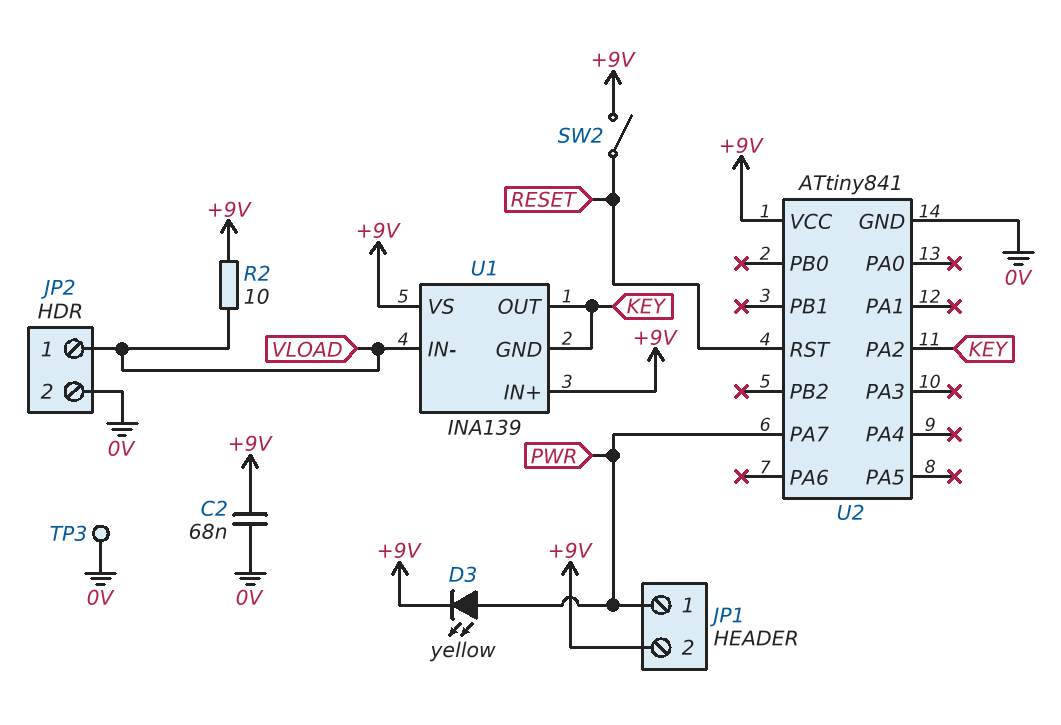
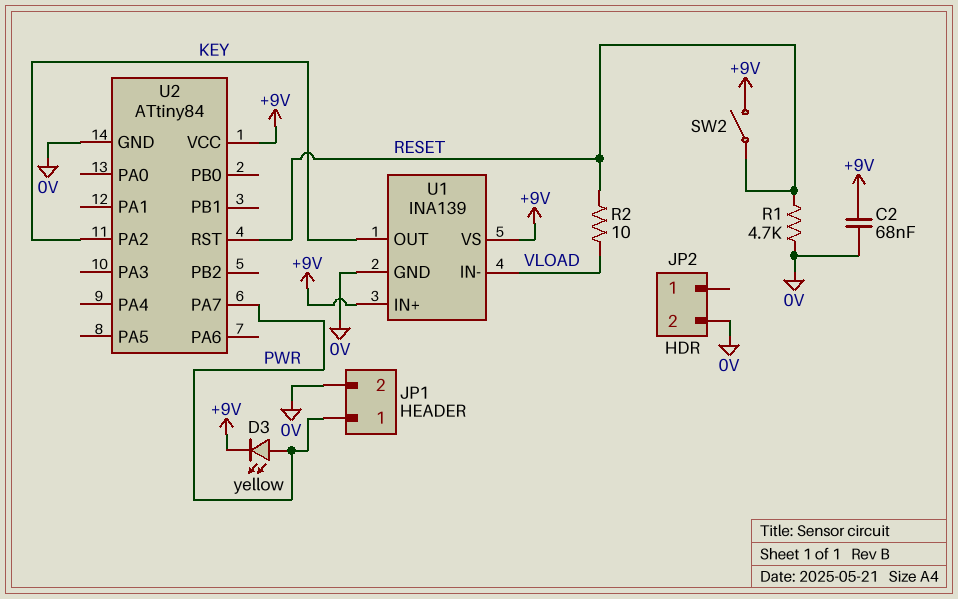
JP1 pin 2: +9V -> 0V
JP2 pin 1: VLOAD -> none
R1: none -> 4.7k (0V, RESET)
R2: 10 (+9V, VLOAD) -> 10 (RESET, VLOAD)
TP3: test point (0V) -> none
U1 pin GND: KEY -> 0V
U2: ATtiny841 -> ATtiny84

